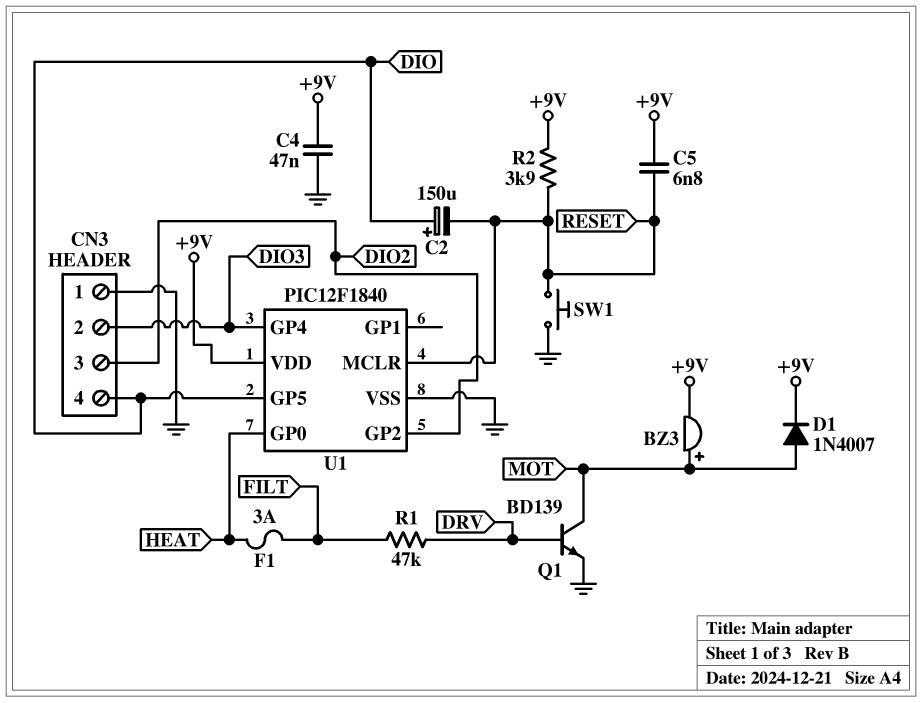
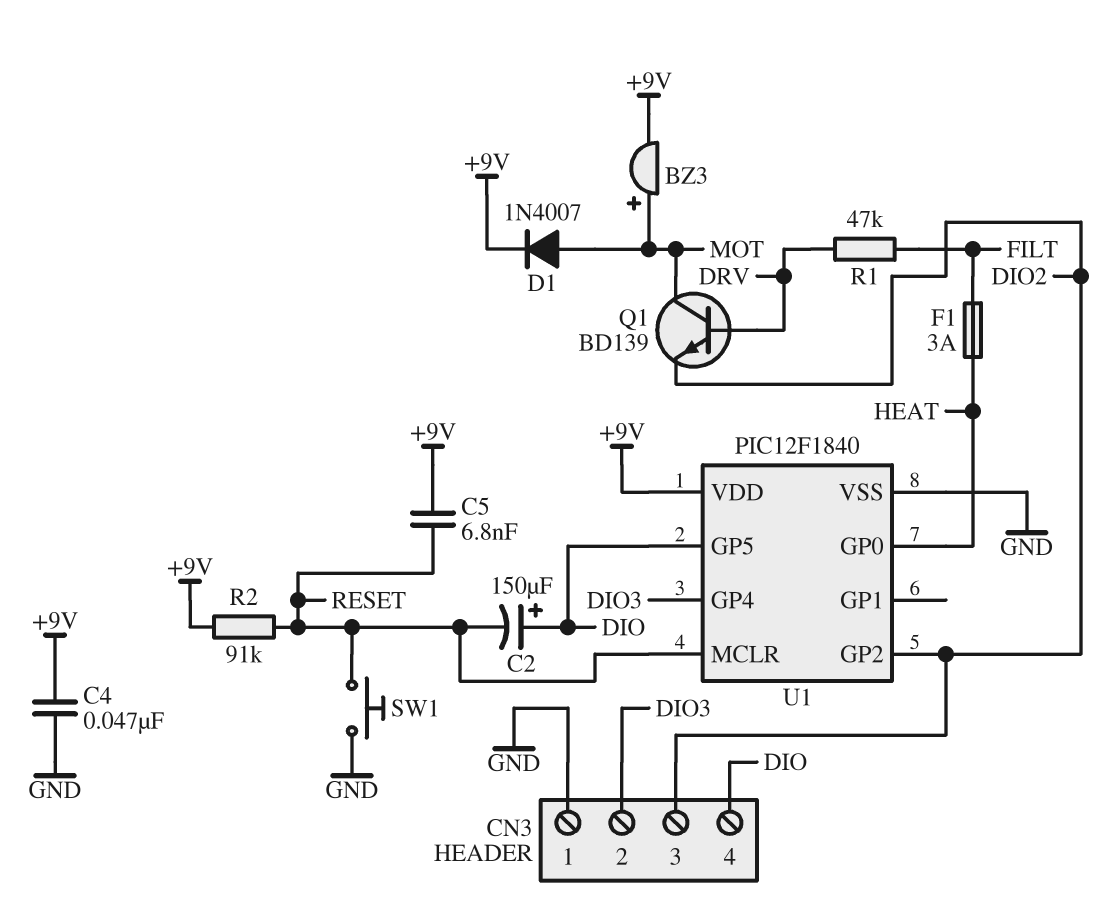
Q1: NPN BD139 (B DRV, C MOT, E GND) -> NPN BD139 (B DRV, C MOT, E DIO2)
R2: 3.9k (+9V, RESET) -> 91k (+9V, RESET)

